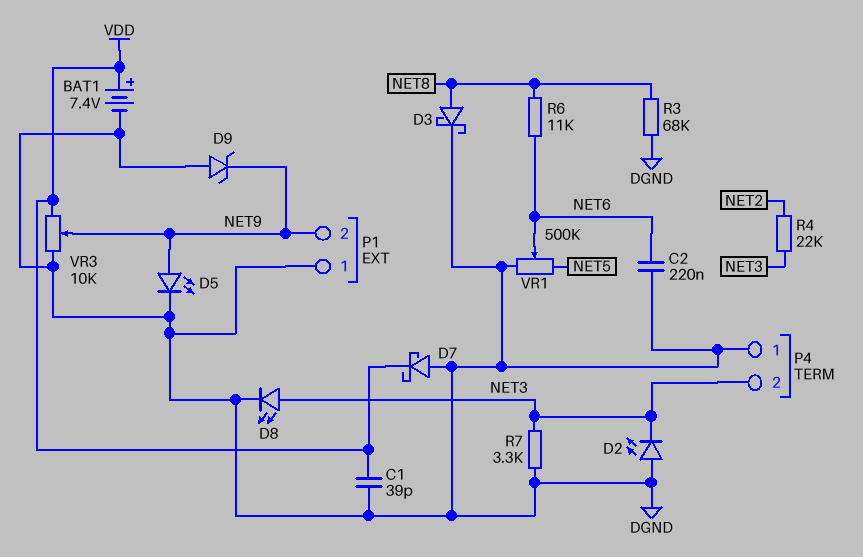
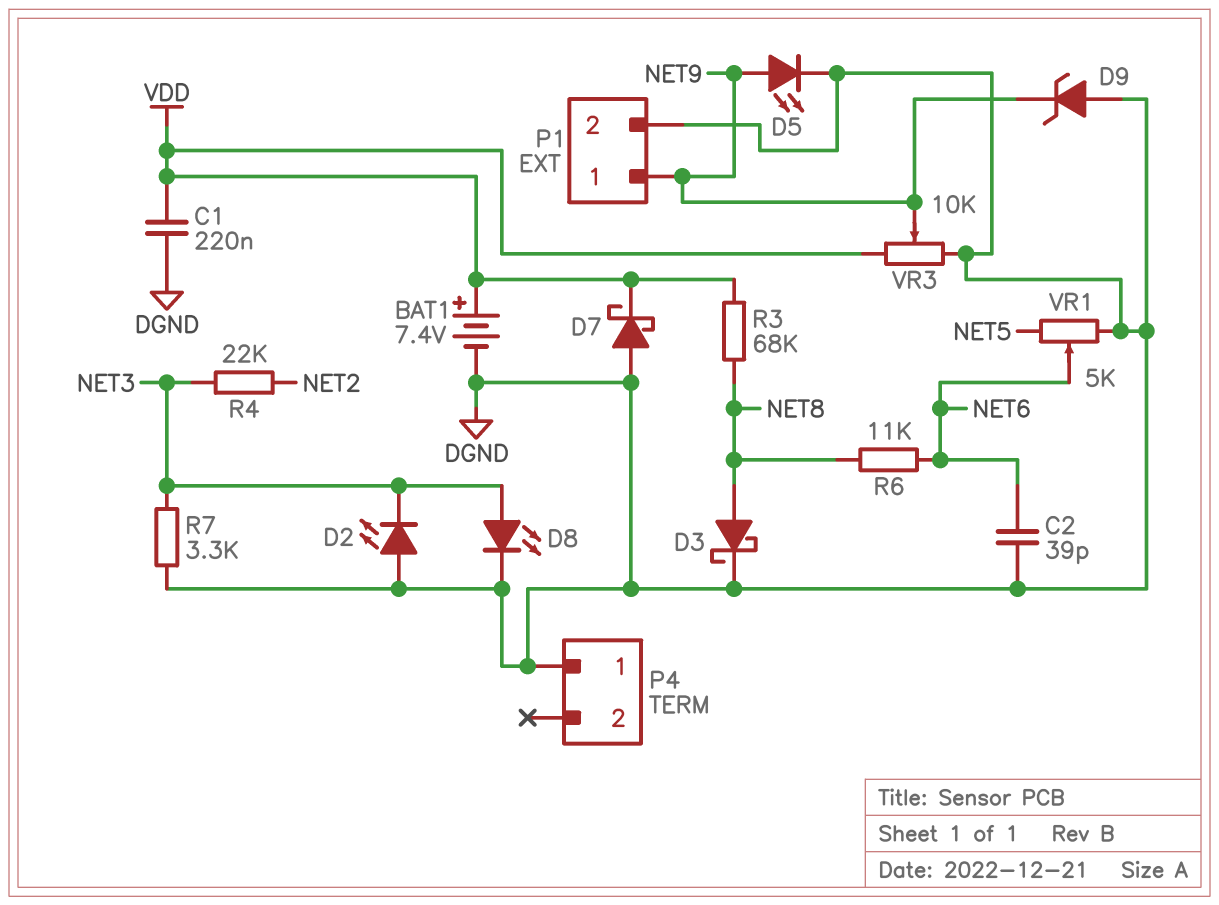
C1: 39pF (DGND, VDD) -> 220nF (DGND, VDD)
C2: 220nF (DGND, NET6) -> 39pF (DGND, NET6)
P1 pin 1: DGND -> NET9
P1 pin 2: NET9 -> DGND
P4 pin 2: NET3 -> none
R3: 68k (DGND, NET8) -> 68k (NET8, VDD)
VR1: 500k (DGND, NET5, wiper NET6) -> 5k (DGND, NET5, wiper NET6)

